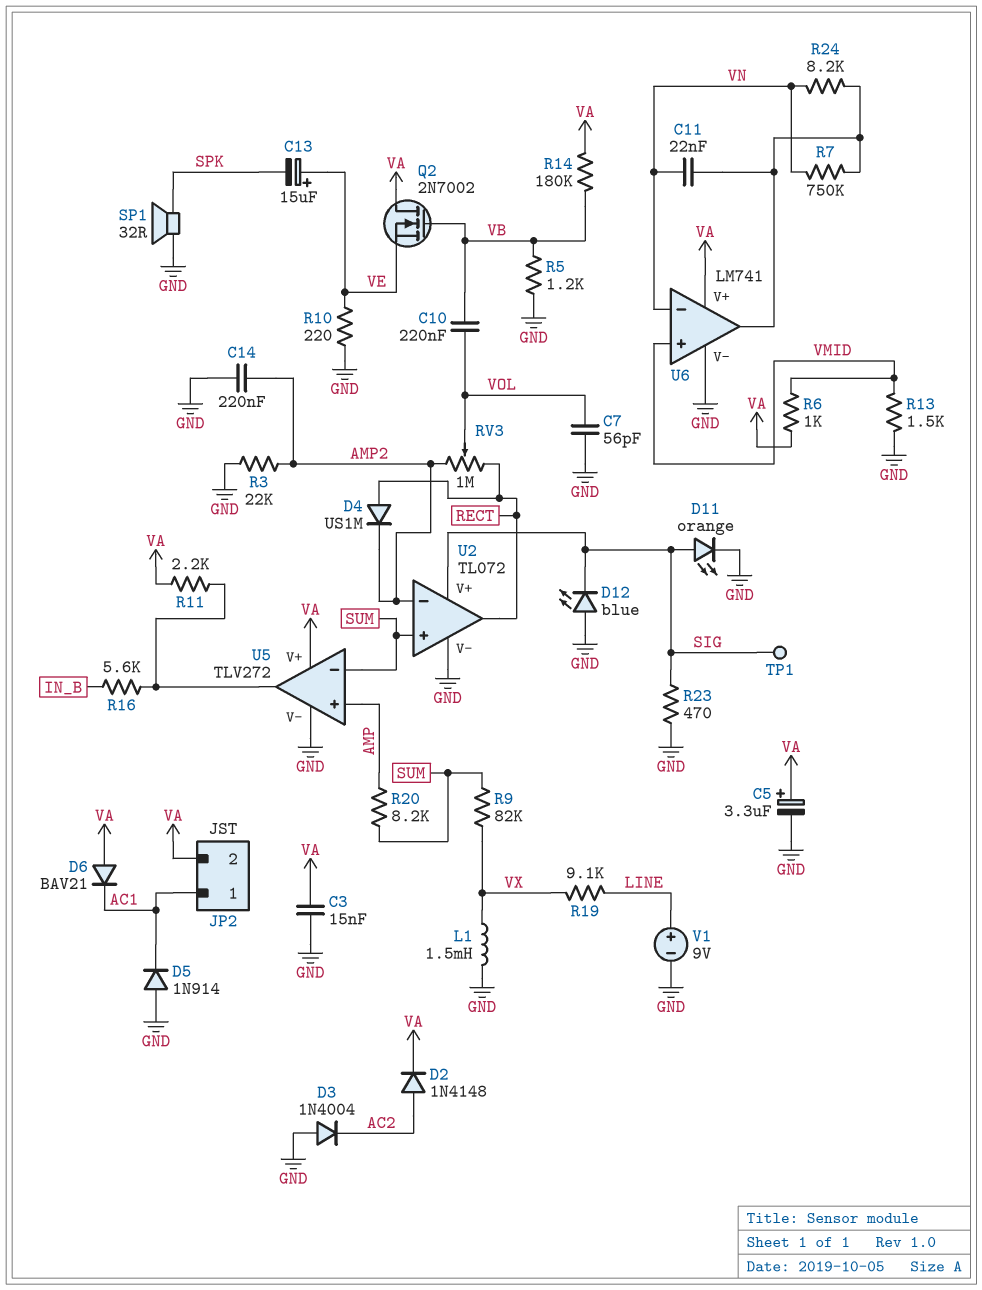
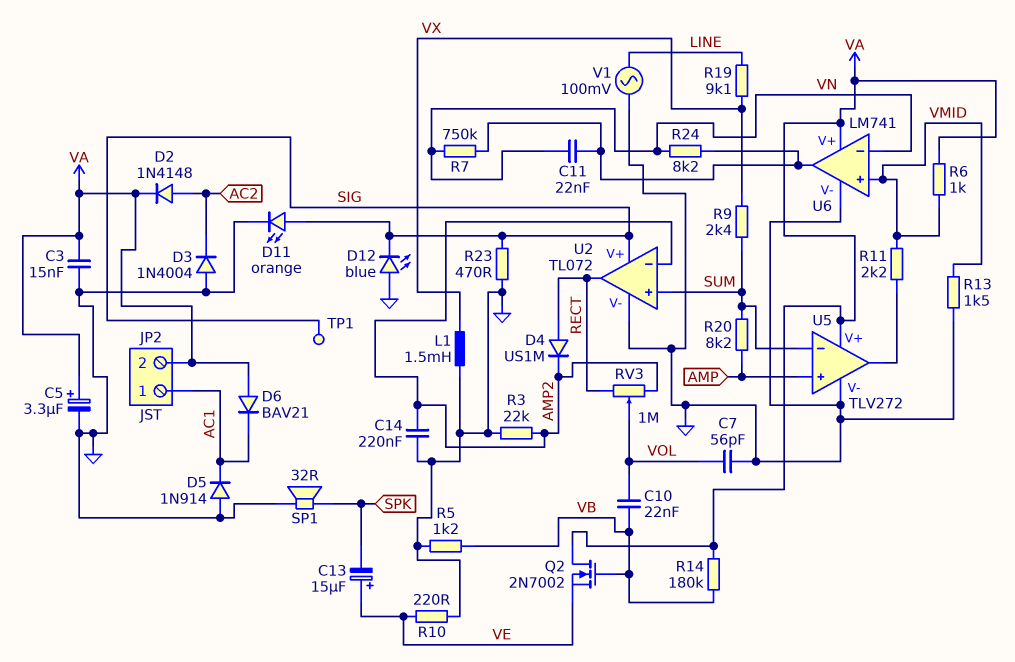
C10: 220nF (VB, VOL) -> 22nF (VB, VOL)
R9: 82k (SUM, VX) -> 2.4k (SUM, VX)
R11: 2.2k (U5/out, VA) -> 2.2k (U5/out, VMID)
R16: 5.6k (IN_B, U5/out) -> none
V1: 9V (plus LINE, minus GND) -> AC 100mV (GND, LINE)

